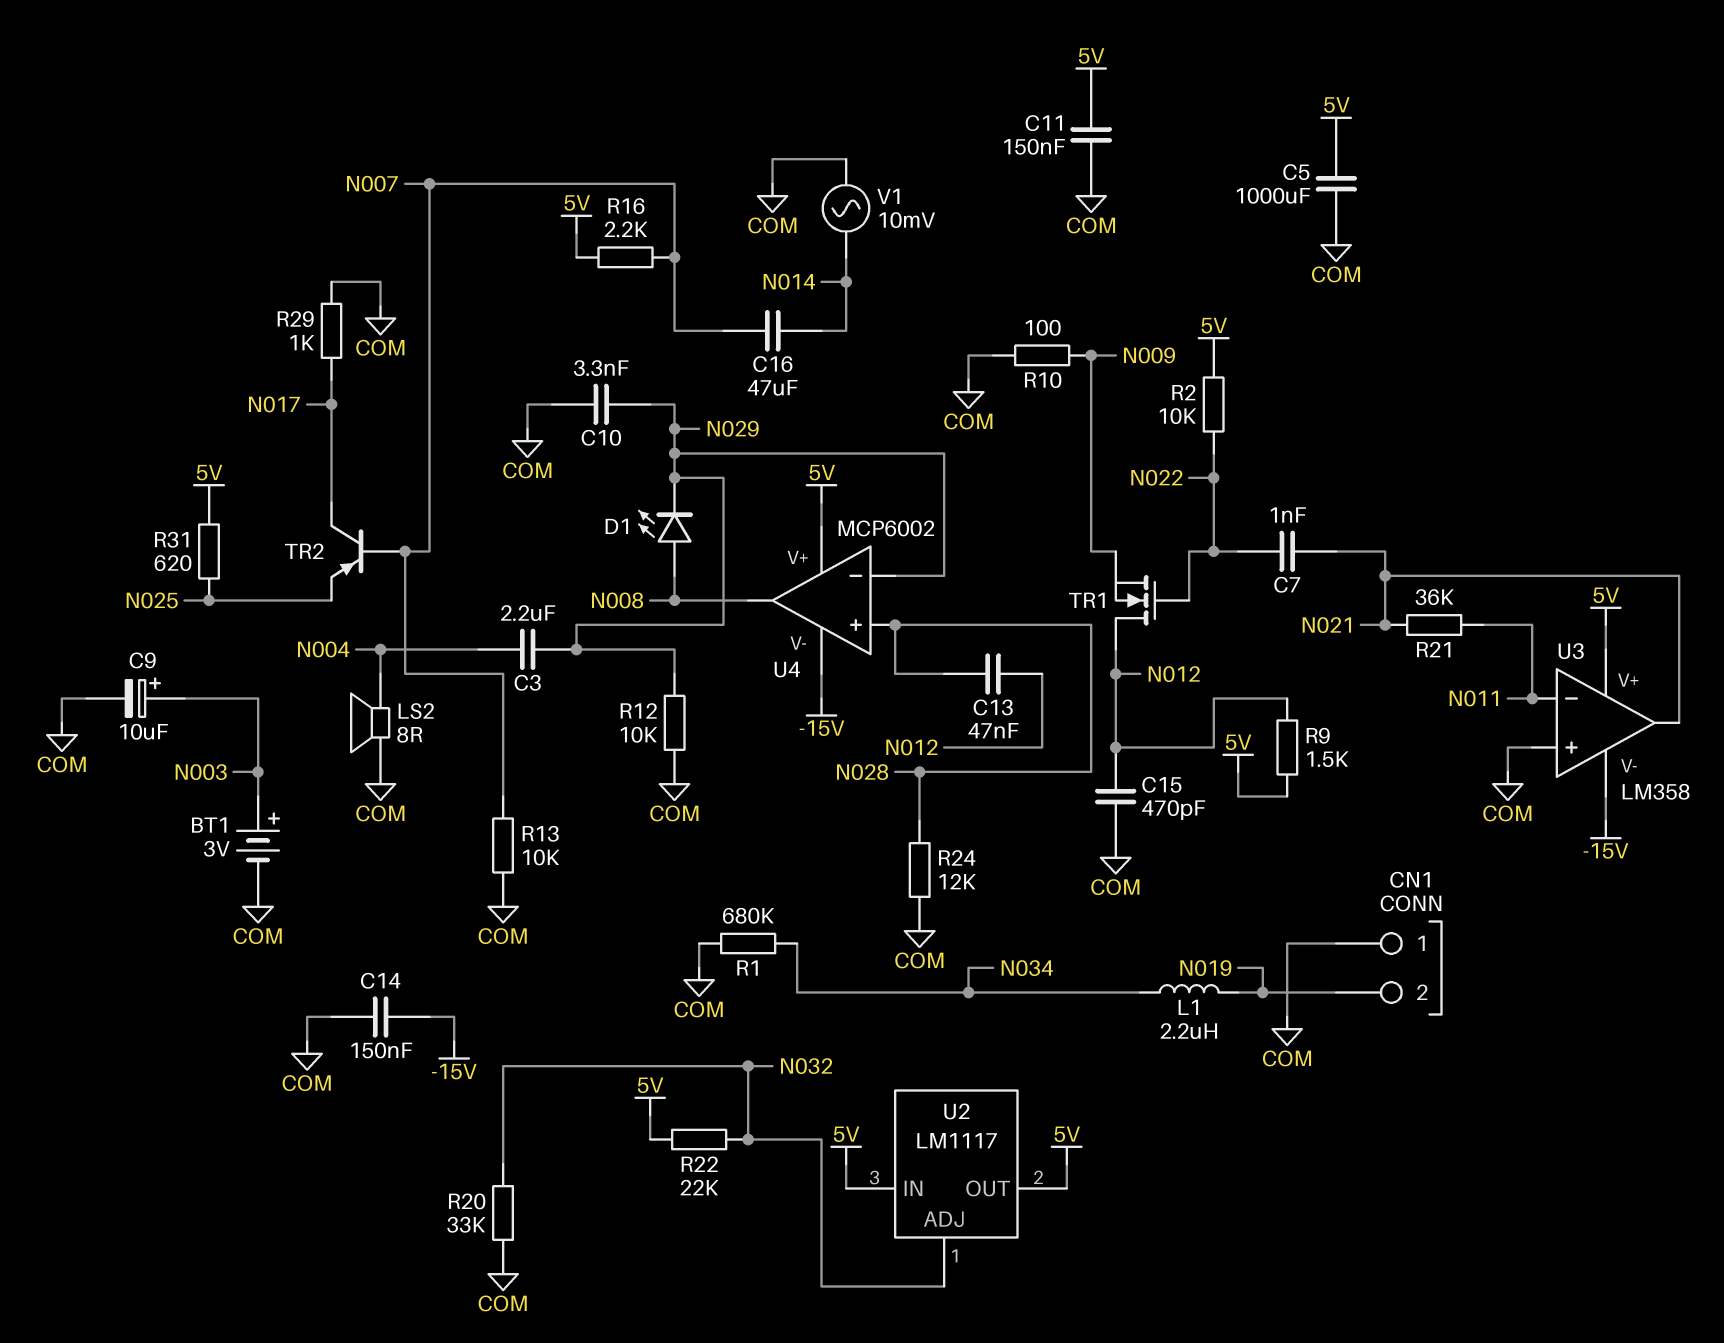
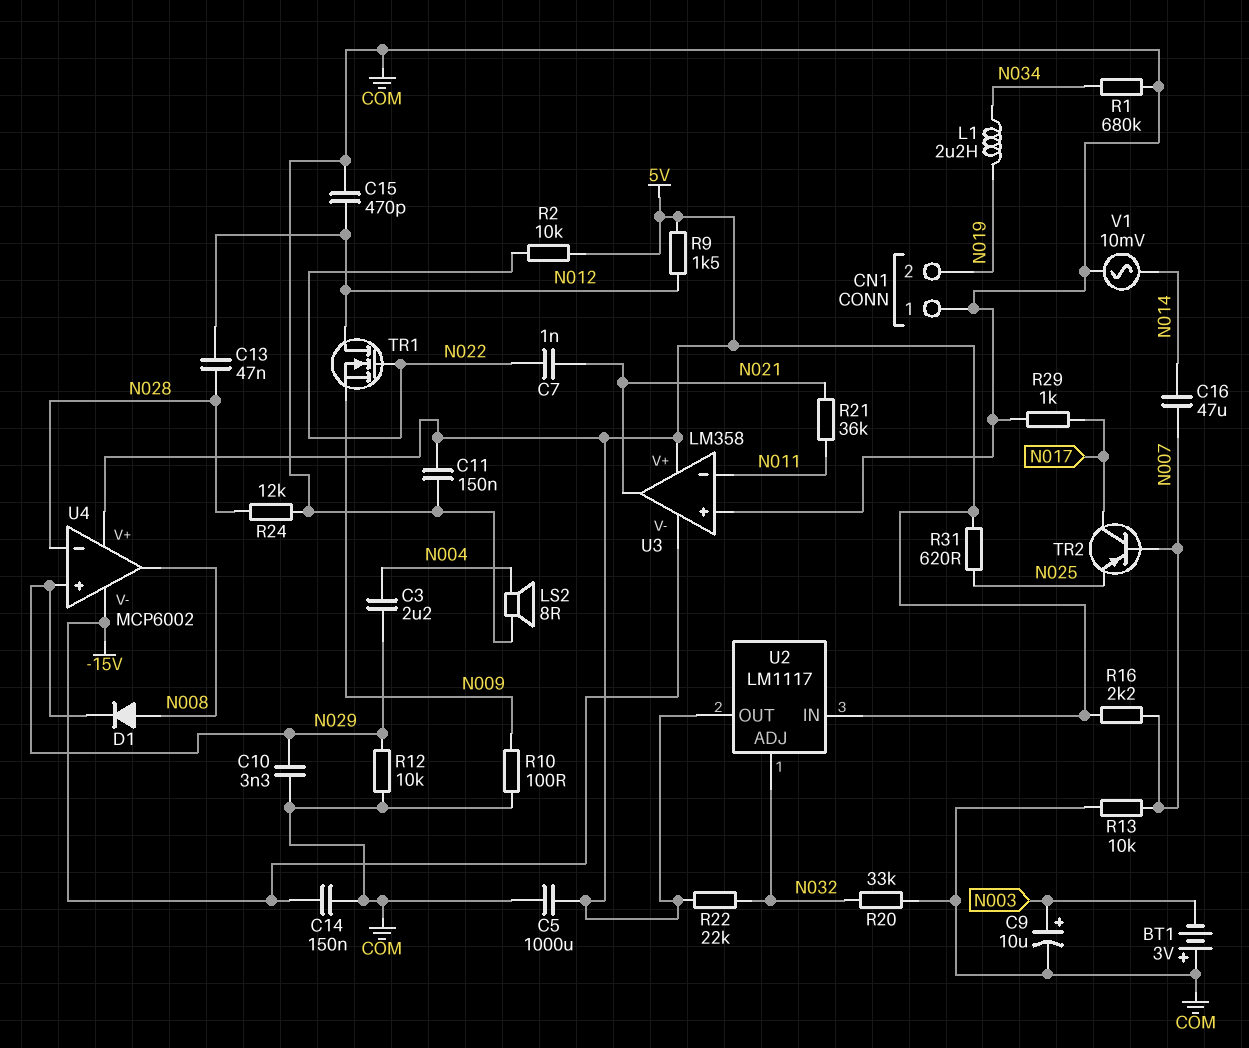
BT1: 3V (plus N003, minus COM) -> 3V (plus COM, minus N003)
D1: LED (A N008, K N029) -> diode (A N008, K N029)
U4 pin in+: N028 -> N029
U4 pin in-: N029 -> N028

